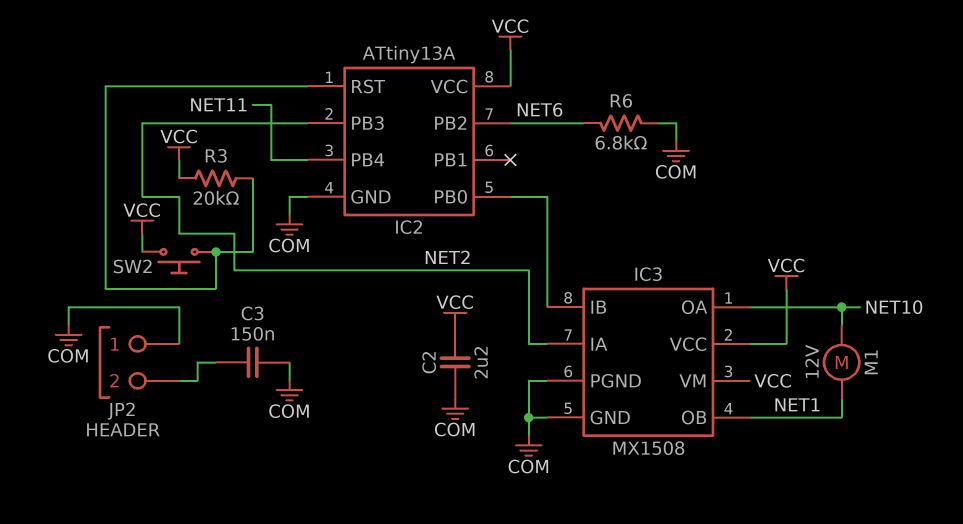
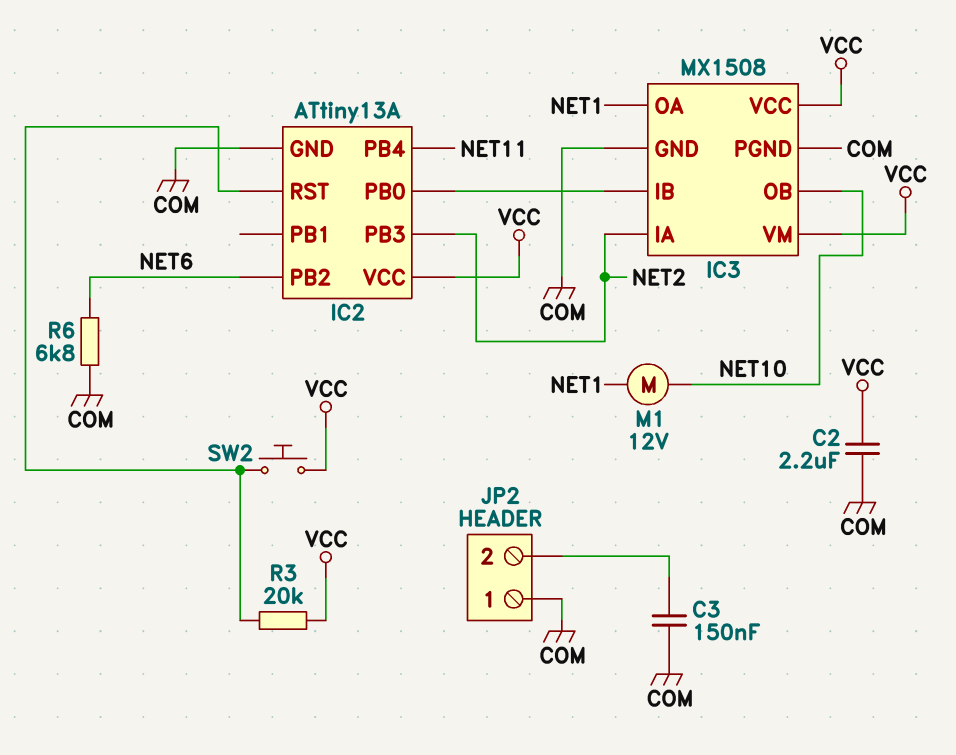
IC3 pin OA: NET10 -> NET1
IC3 pin OB: NET1 -> NET10

